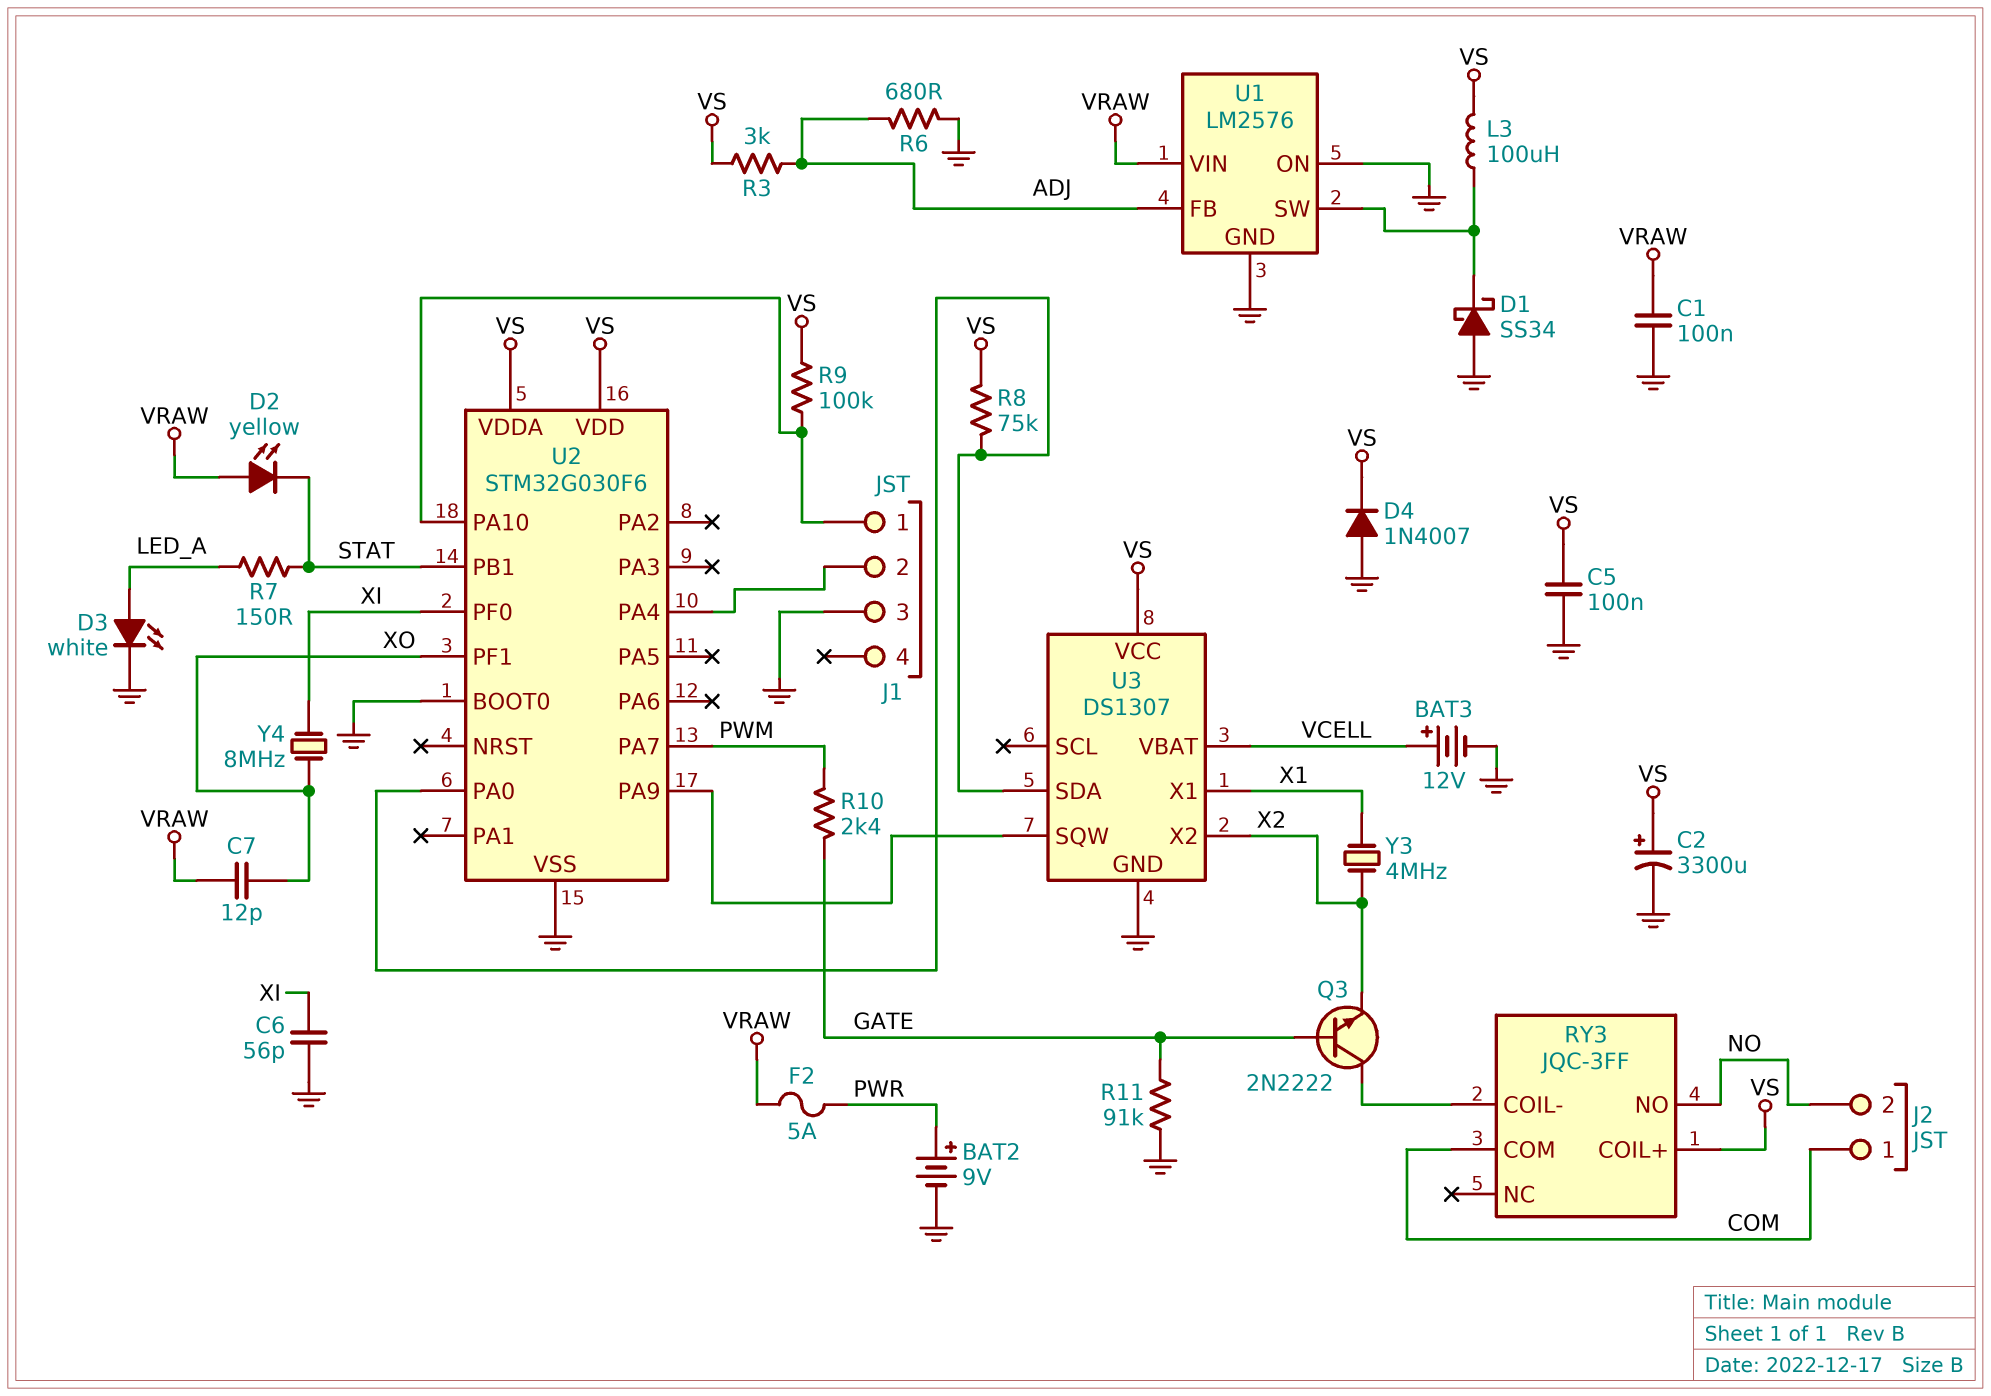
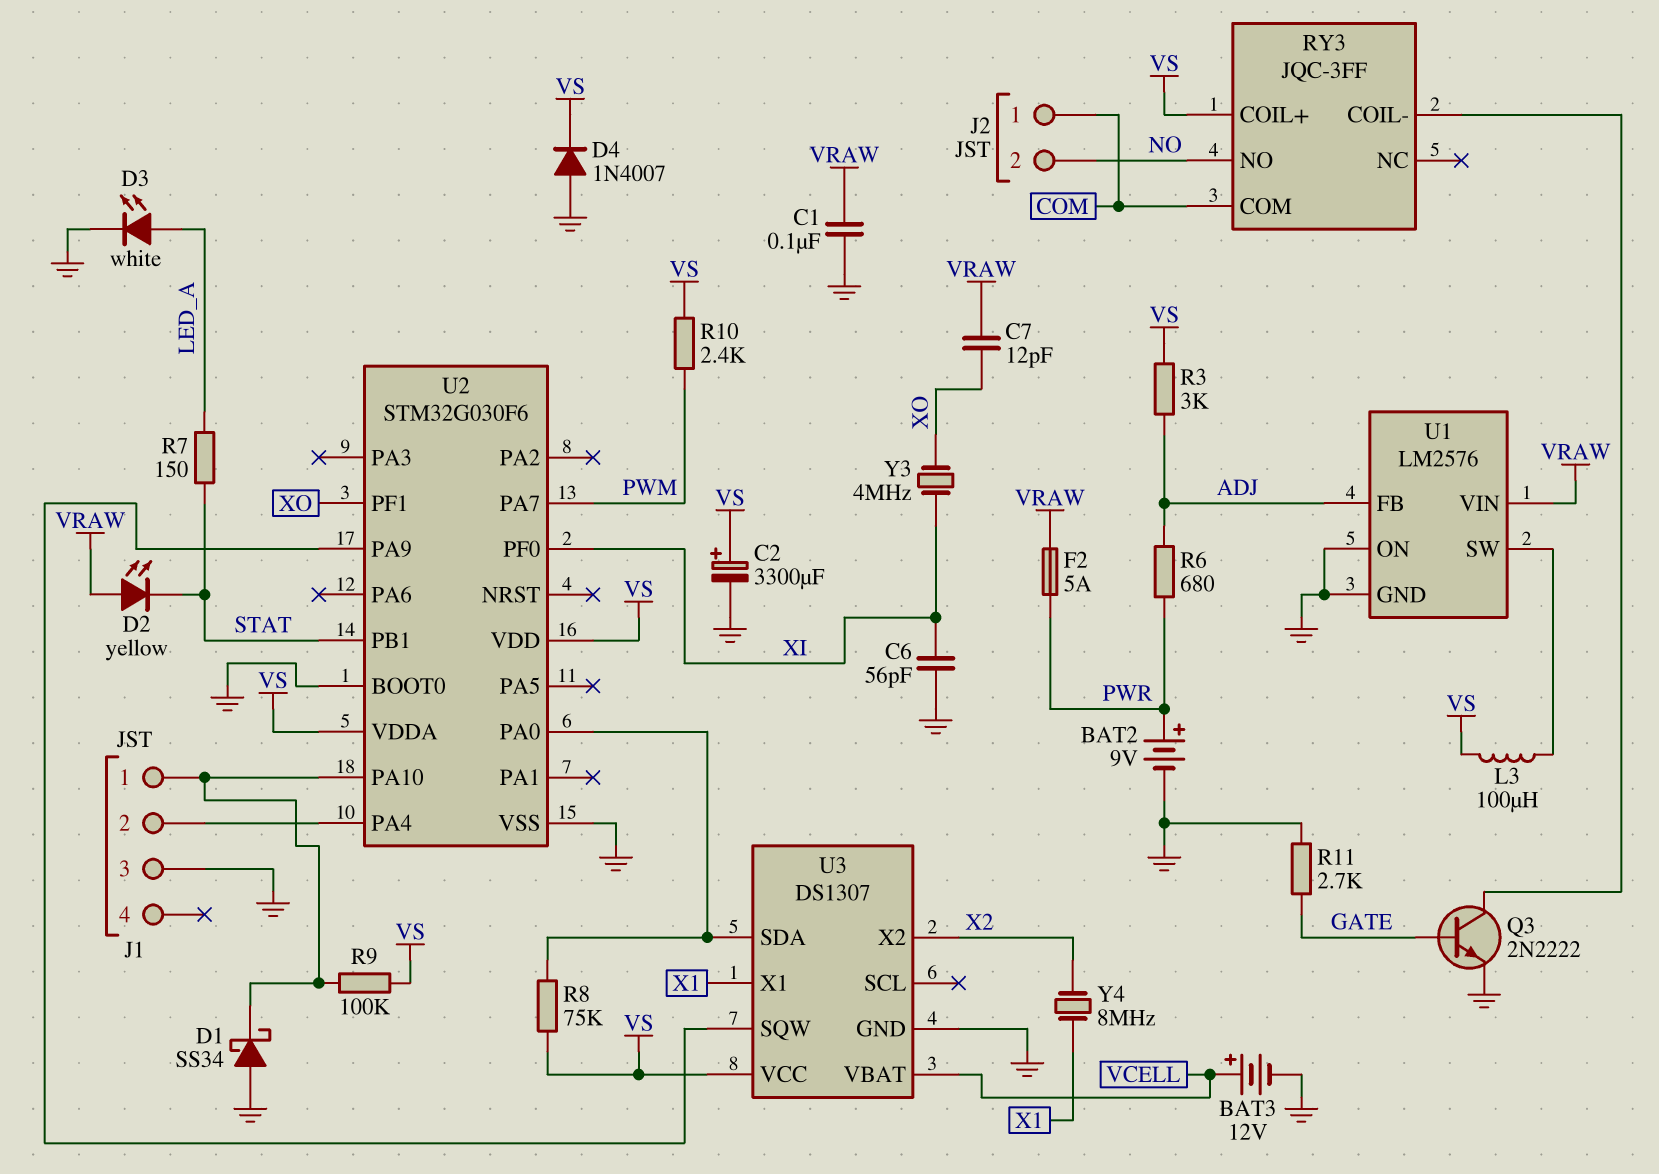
C5: 100nF (GND, VS) -> none
D1: schottky SS34 (A GND, K U1/SW) -> schottky SS34 (A GND, K J1/1)
Q3: NPN 2N2222 (B GATE, C RY3/COIL-, E X2) -> NPN 2N2222 (B GATE, C RY3/COIL-, E GND)
R6: 680 (ADJ, GND) -> 680 (ADJ, PWR)
R10: 2.4k (GATE, PWM) -> 2.4k (PWM, VS)
R11: 91k (GATE, GND) -> 2.7k (GATE, GND)
Y3: 4MHz (X1, X2) -> 4MHz (XI, XO)
Y4: 8MHz (XI, XO) -> 8MHz (X1, X2)

